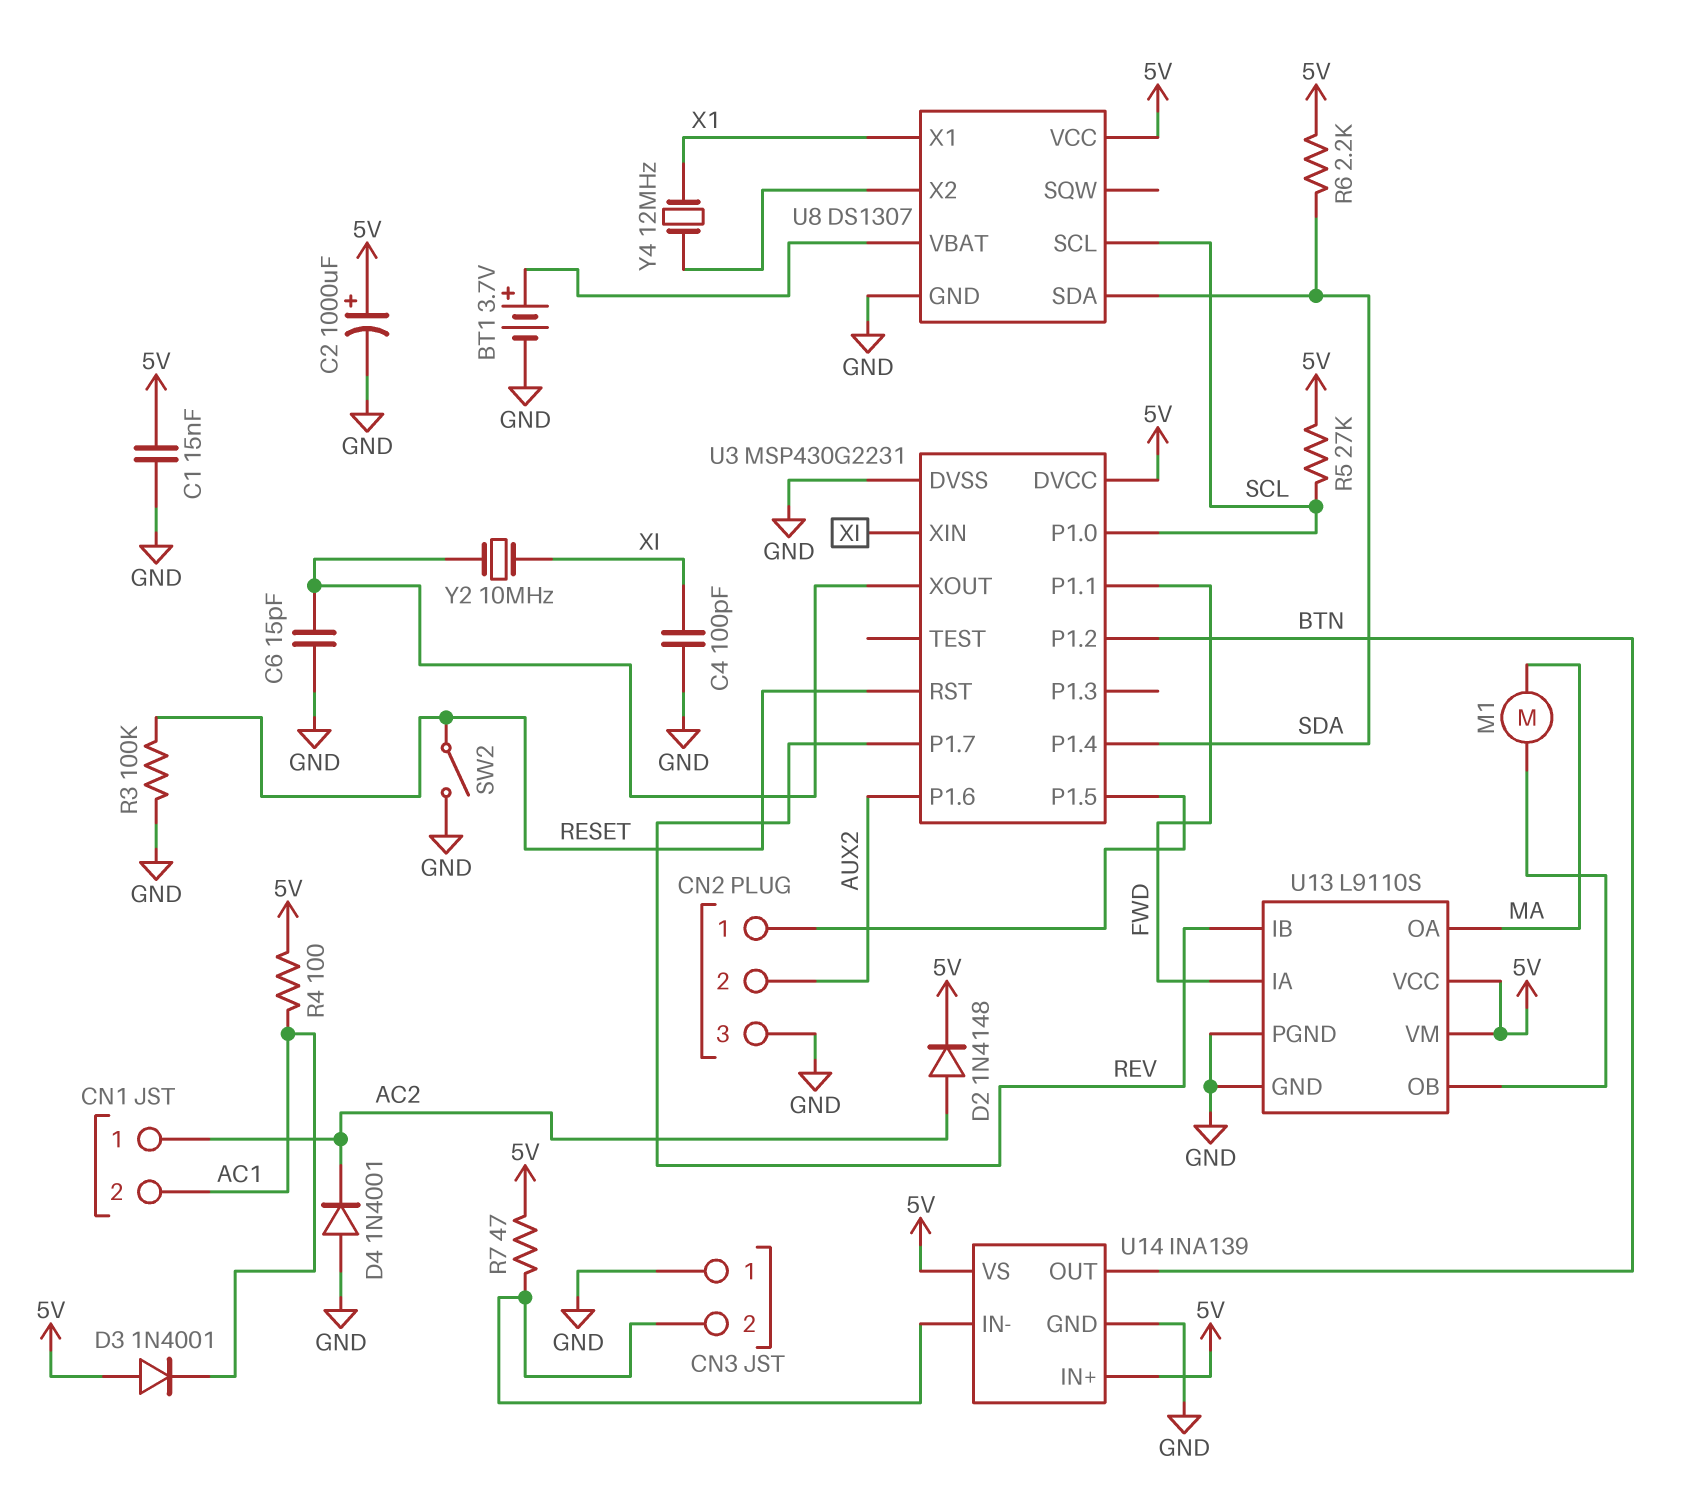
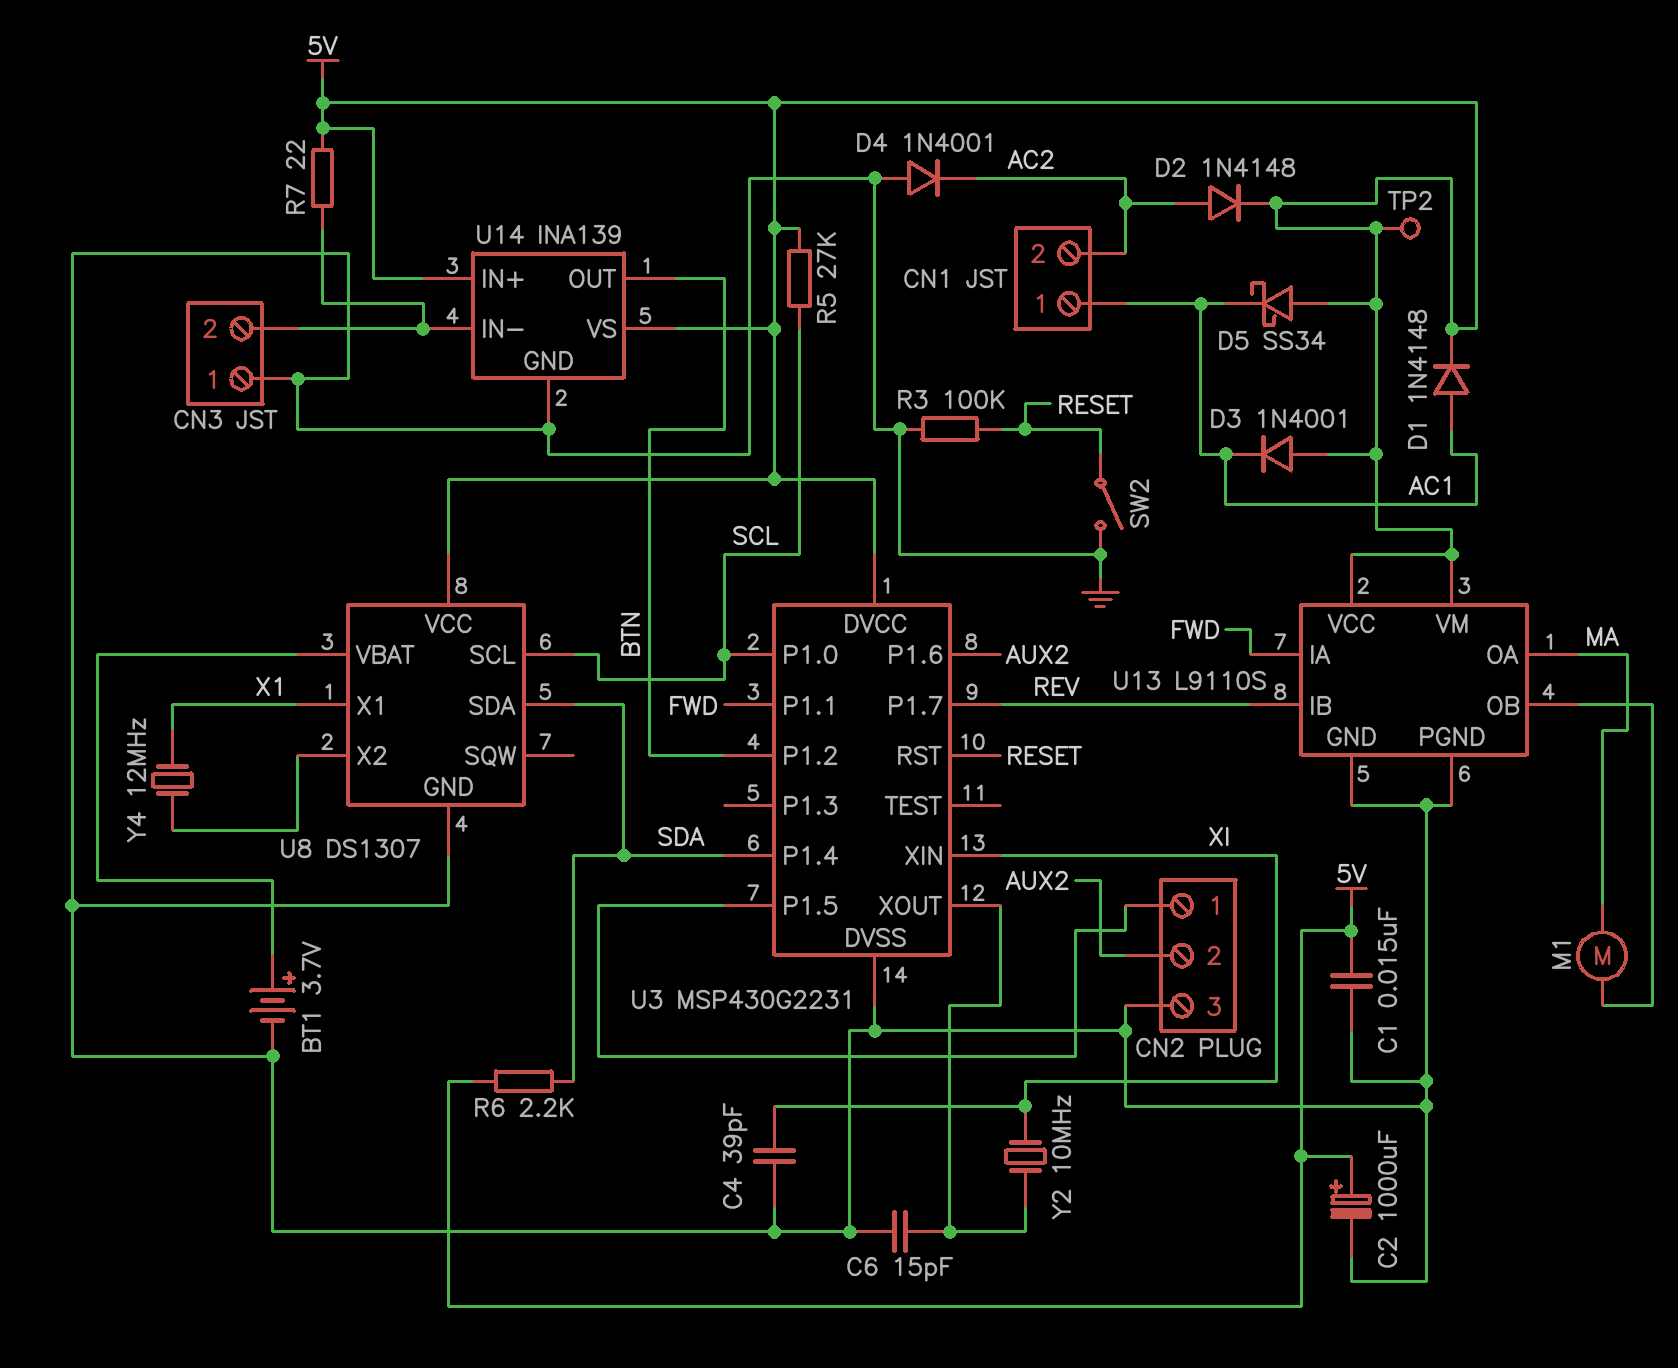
C4: 100pF (GND, XI) -> 39pF (GND, XI)
CN1 pin 1: AC2 -> AC1
CN1 pin 2: AC1 -> AC2
D1: none -> diode 1N4148 (A AC1, K 5V)
D5: none -> schottky SS34 (A 5V, K AC1)
R4: 100 (5V, AC1) -> none
R7: 47 (5V, CN3/2) -> 22 (5V, CN3/2)
TP2: none -> test point (5V)

